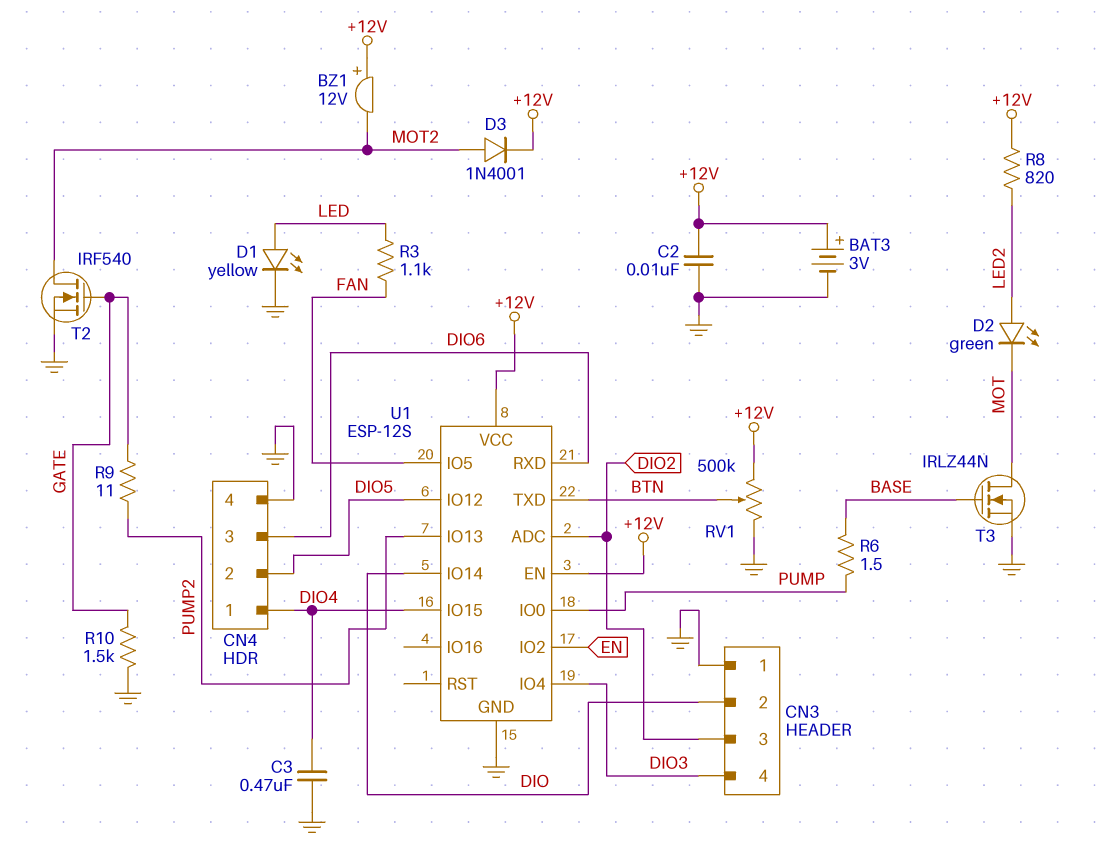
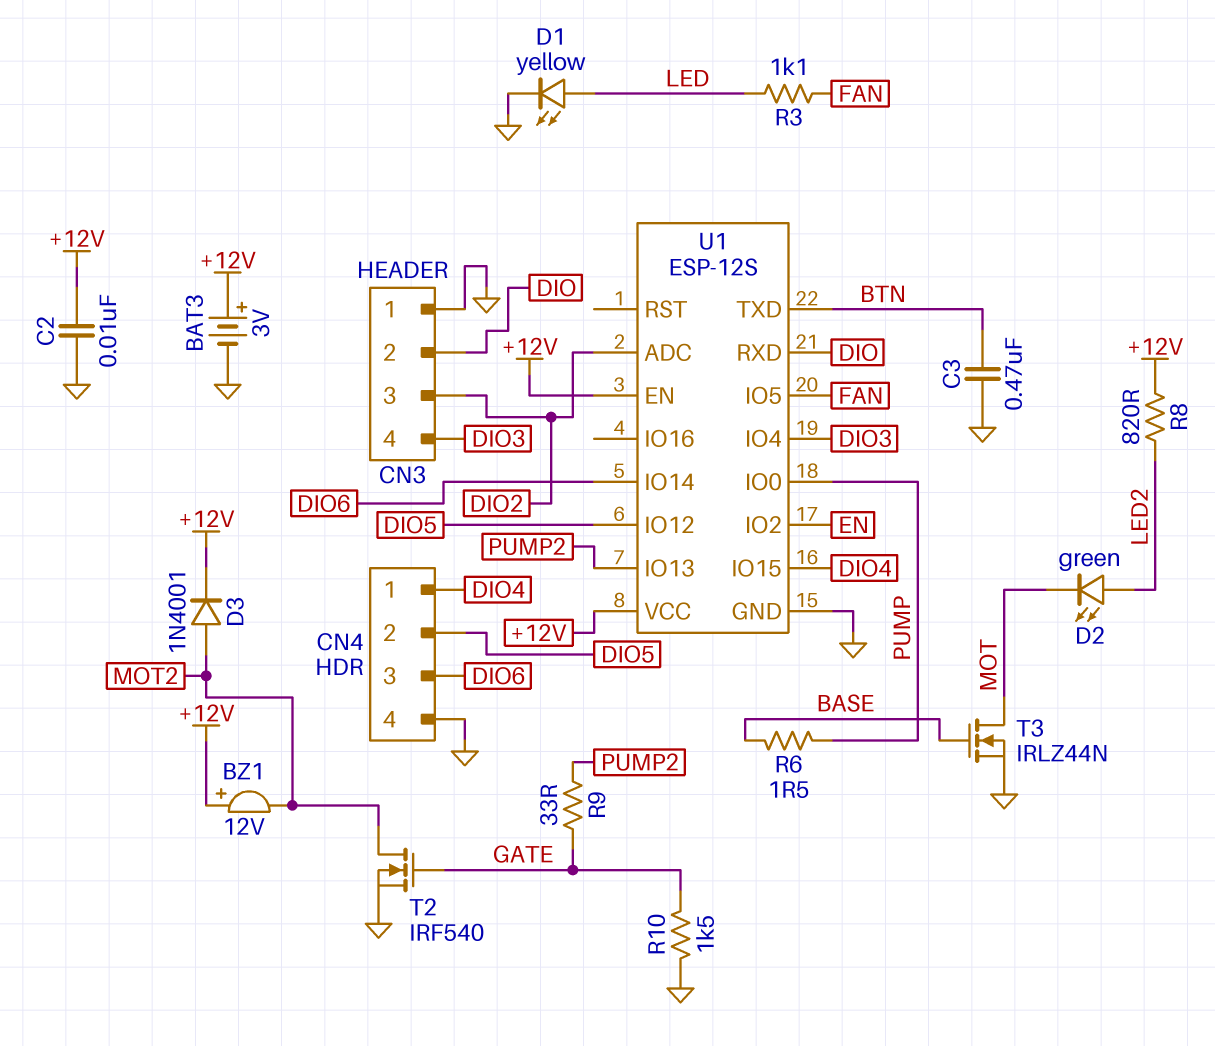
C3: 470nF (DIO4, GND) -> 470nF (BTN, GND)
R9: 11 (GATE, PUMP2) -> 33 (GATE, PUMP2)
RV1: 500k (+12V, GND, wiper BTN) -> none
U1 pin IO14: DIO -> DIO6
U1 pin RXD: DIO6 -> DIO

